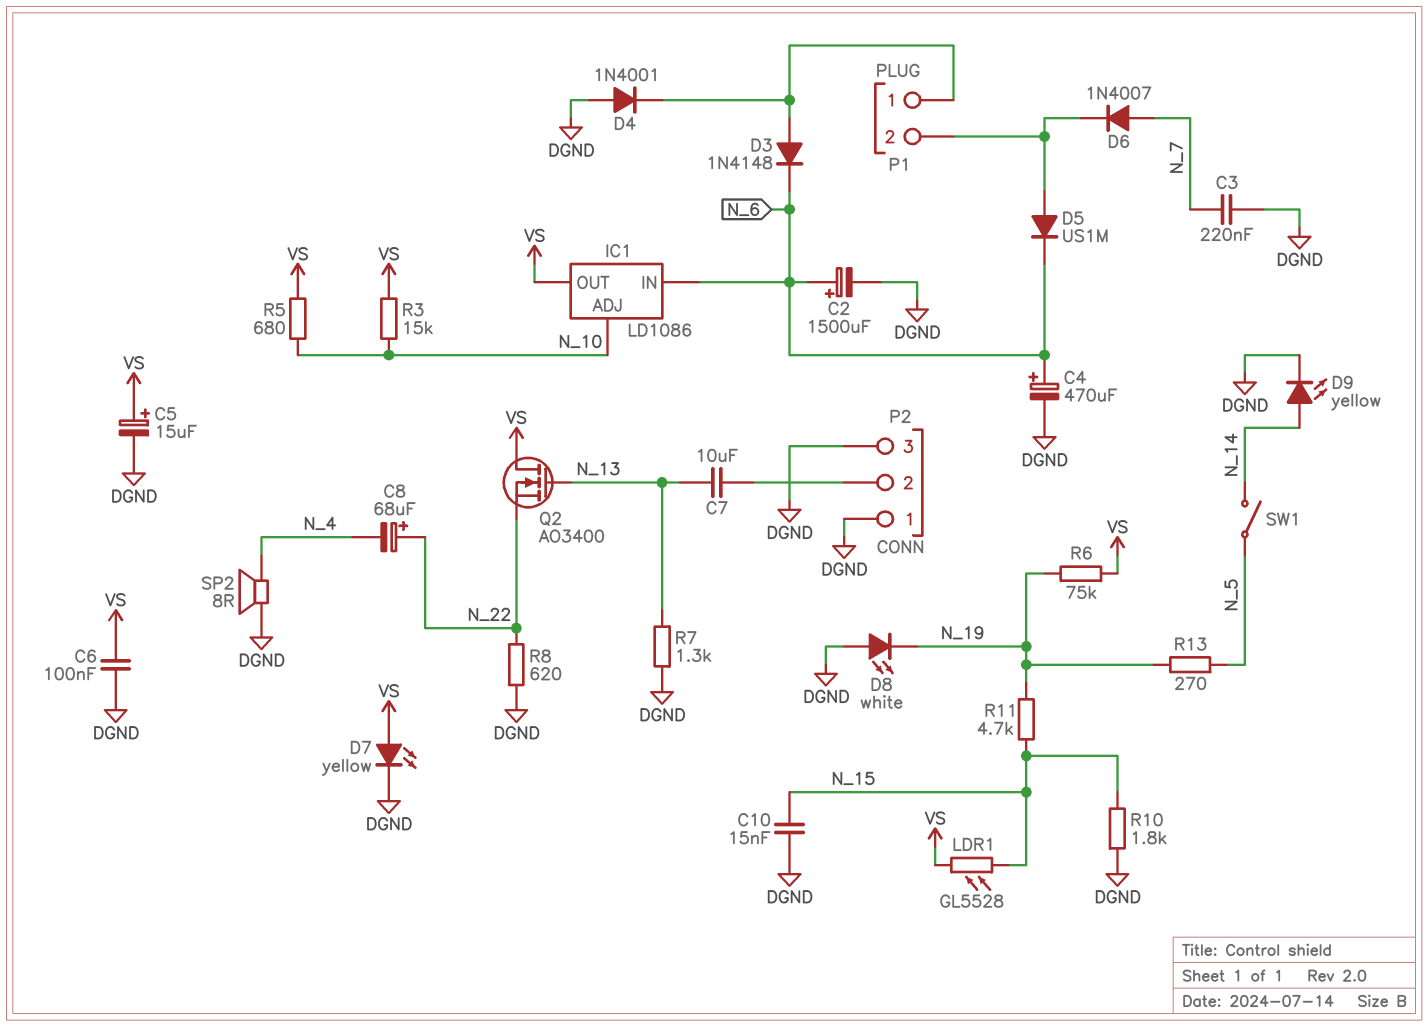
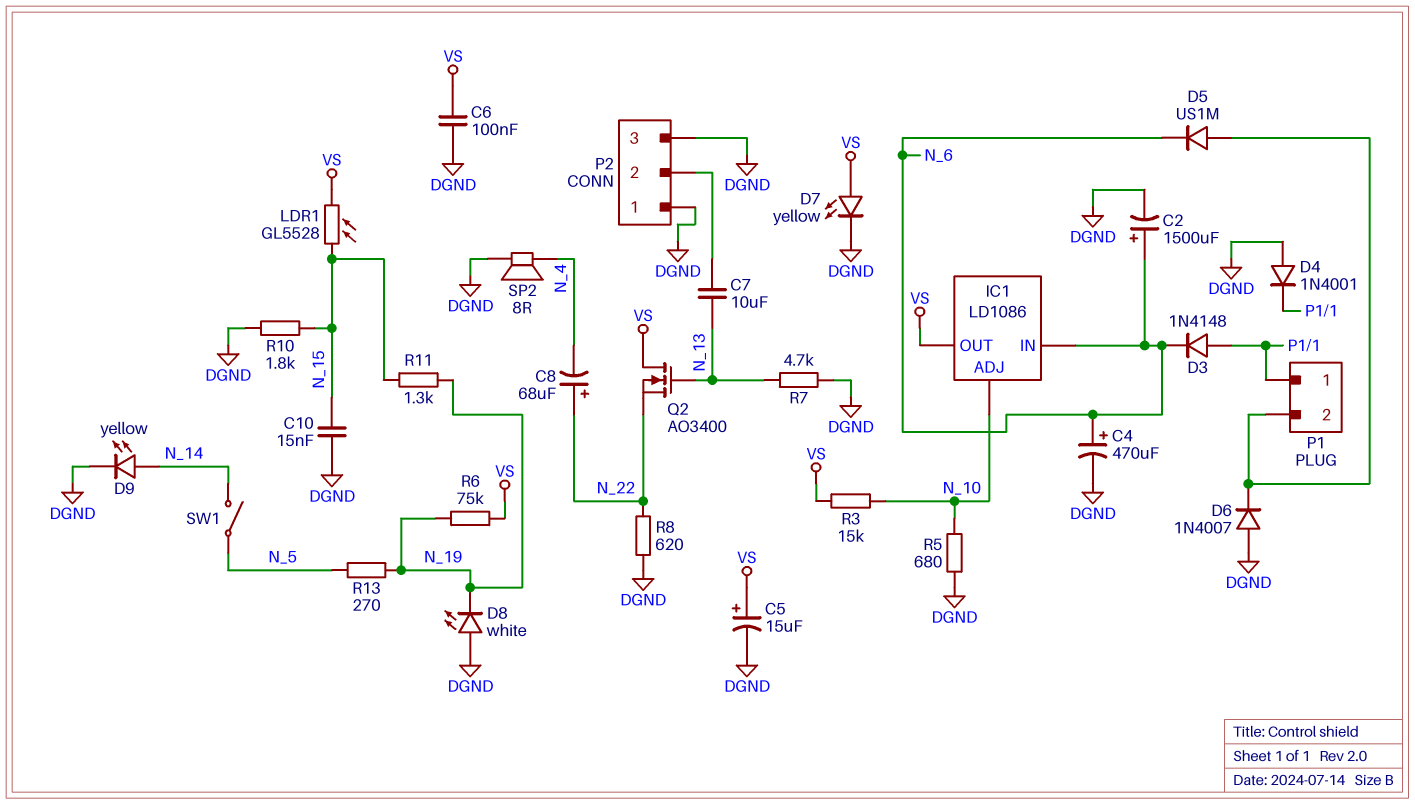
C3: 220nF (DGND, N_7) -> none
D6: diode 1N4007 (A N_7, K P1/2) -> diode 1N4007 (A DGND, K P1/2)
R5: 680 (N_10, VS) -> 680 (DGND, N_10)
R7: 1.3k (DGND, N_13) -> 4.7k (DGND, N_13)
R11: 4.7k (N_15, N_19) -> 1.3k (N_15, N_19)

